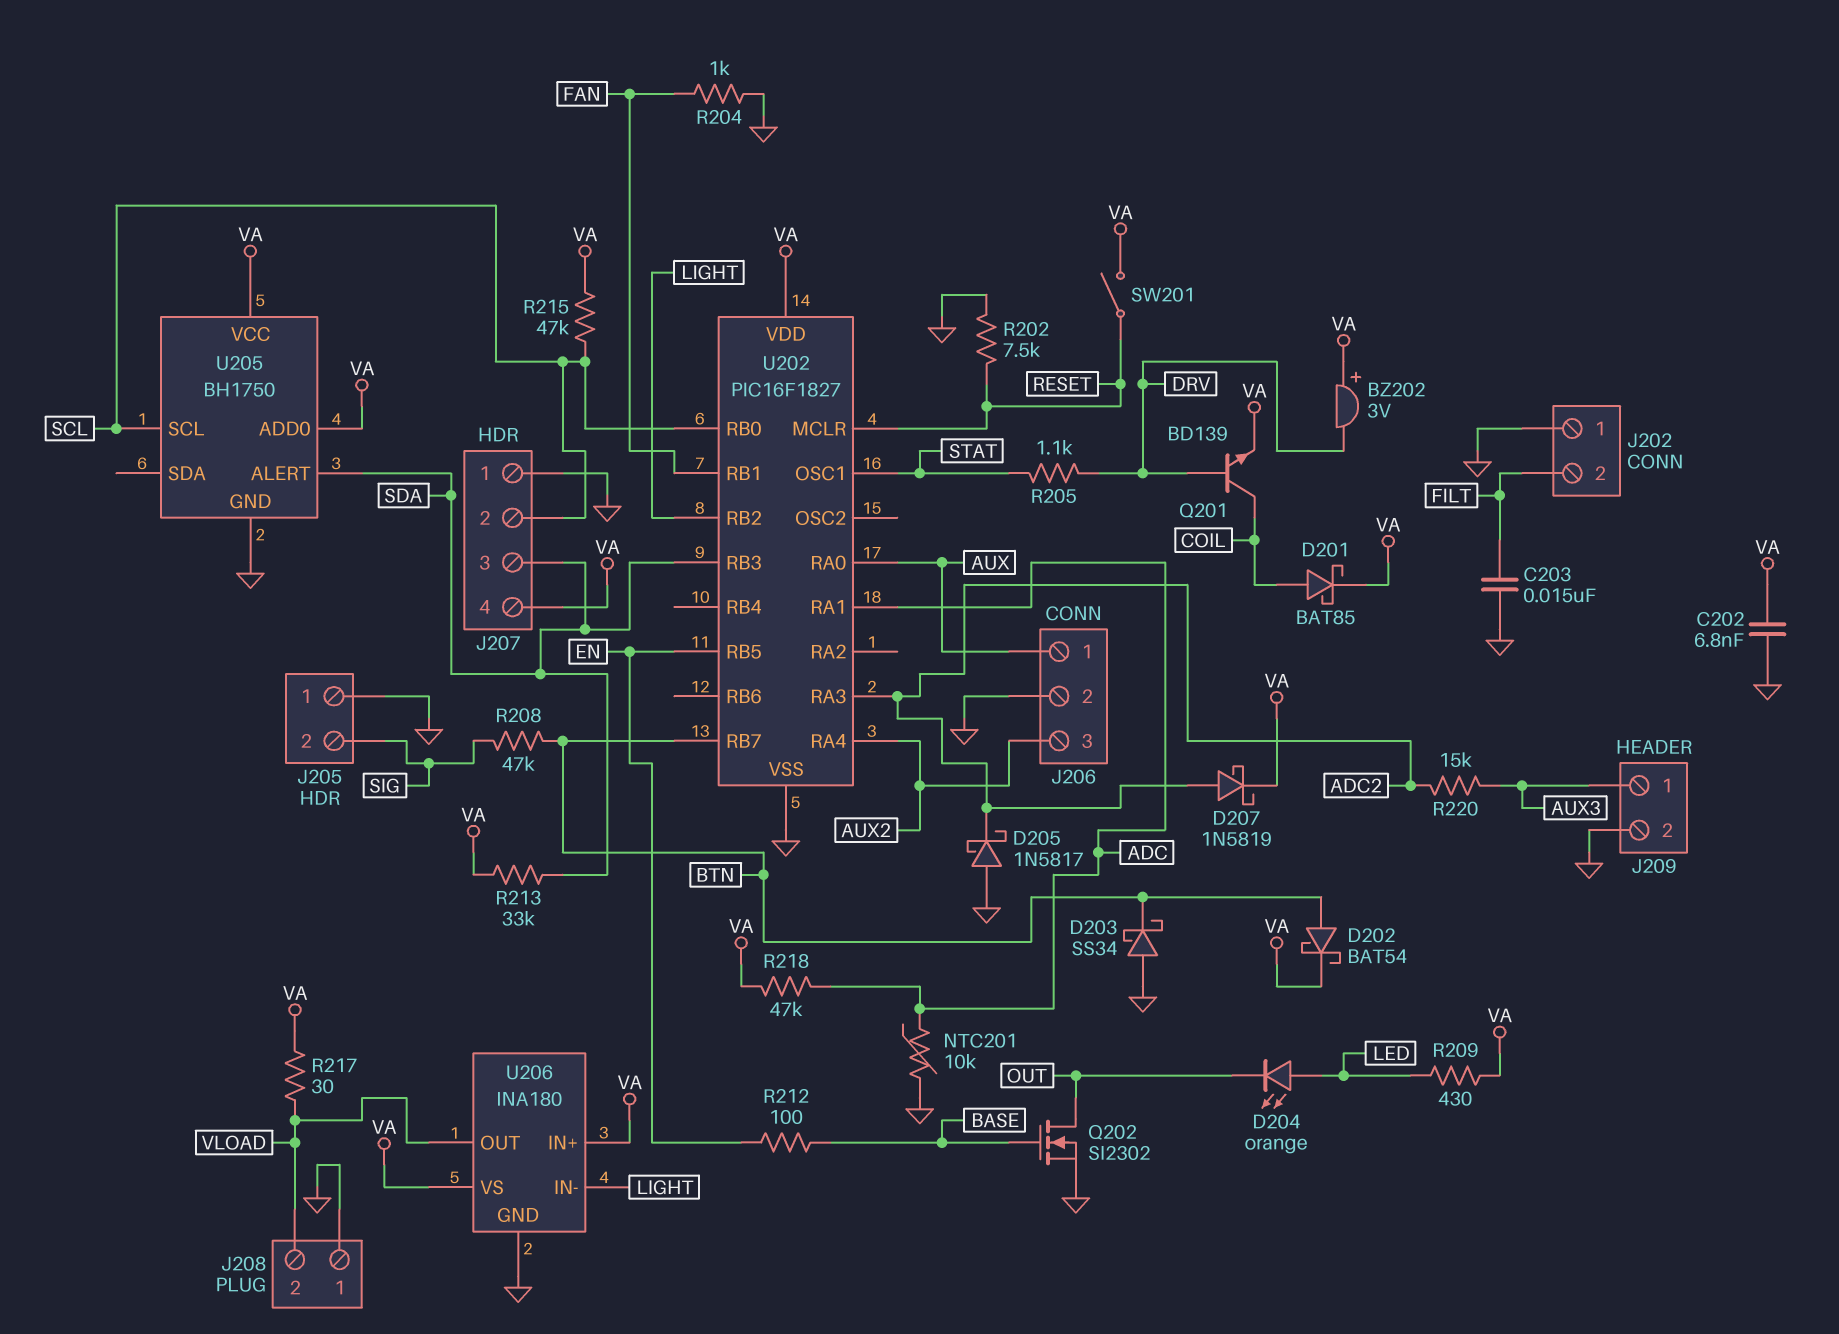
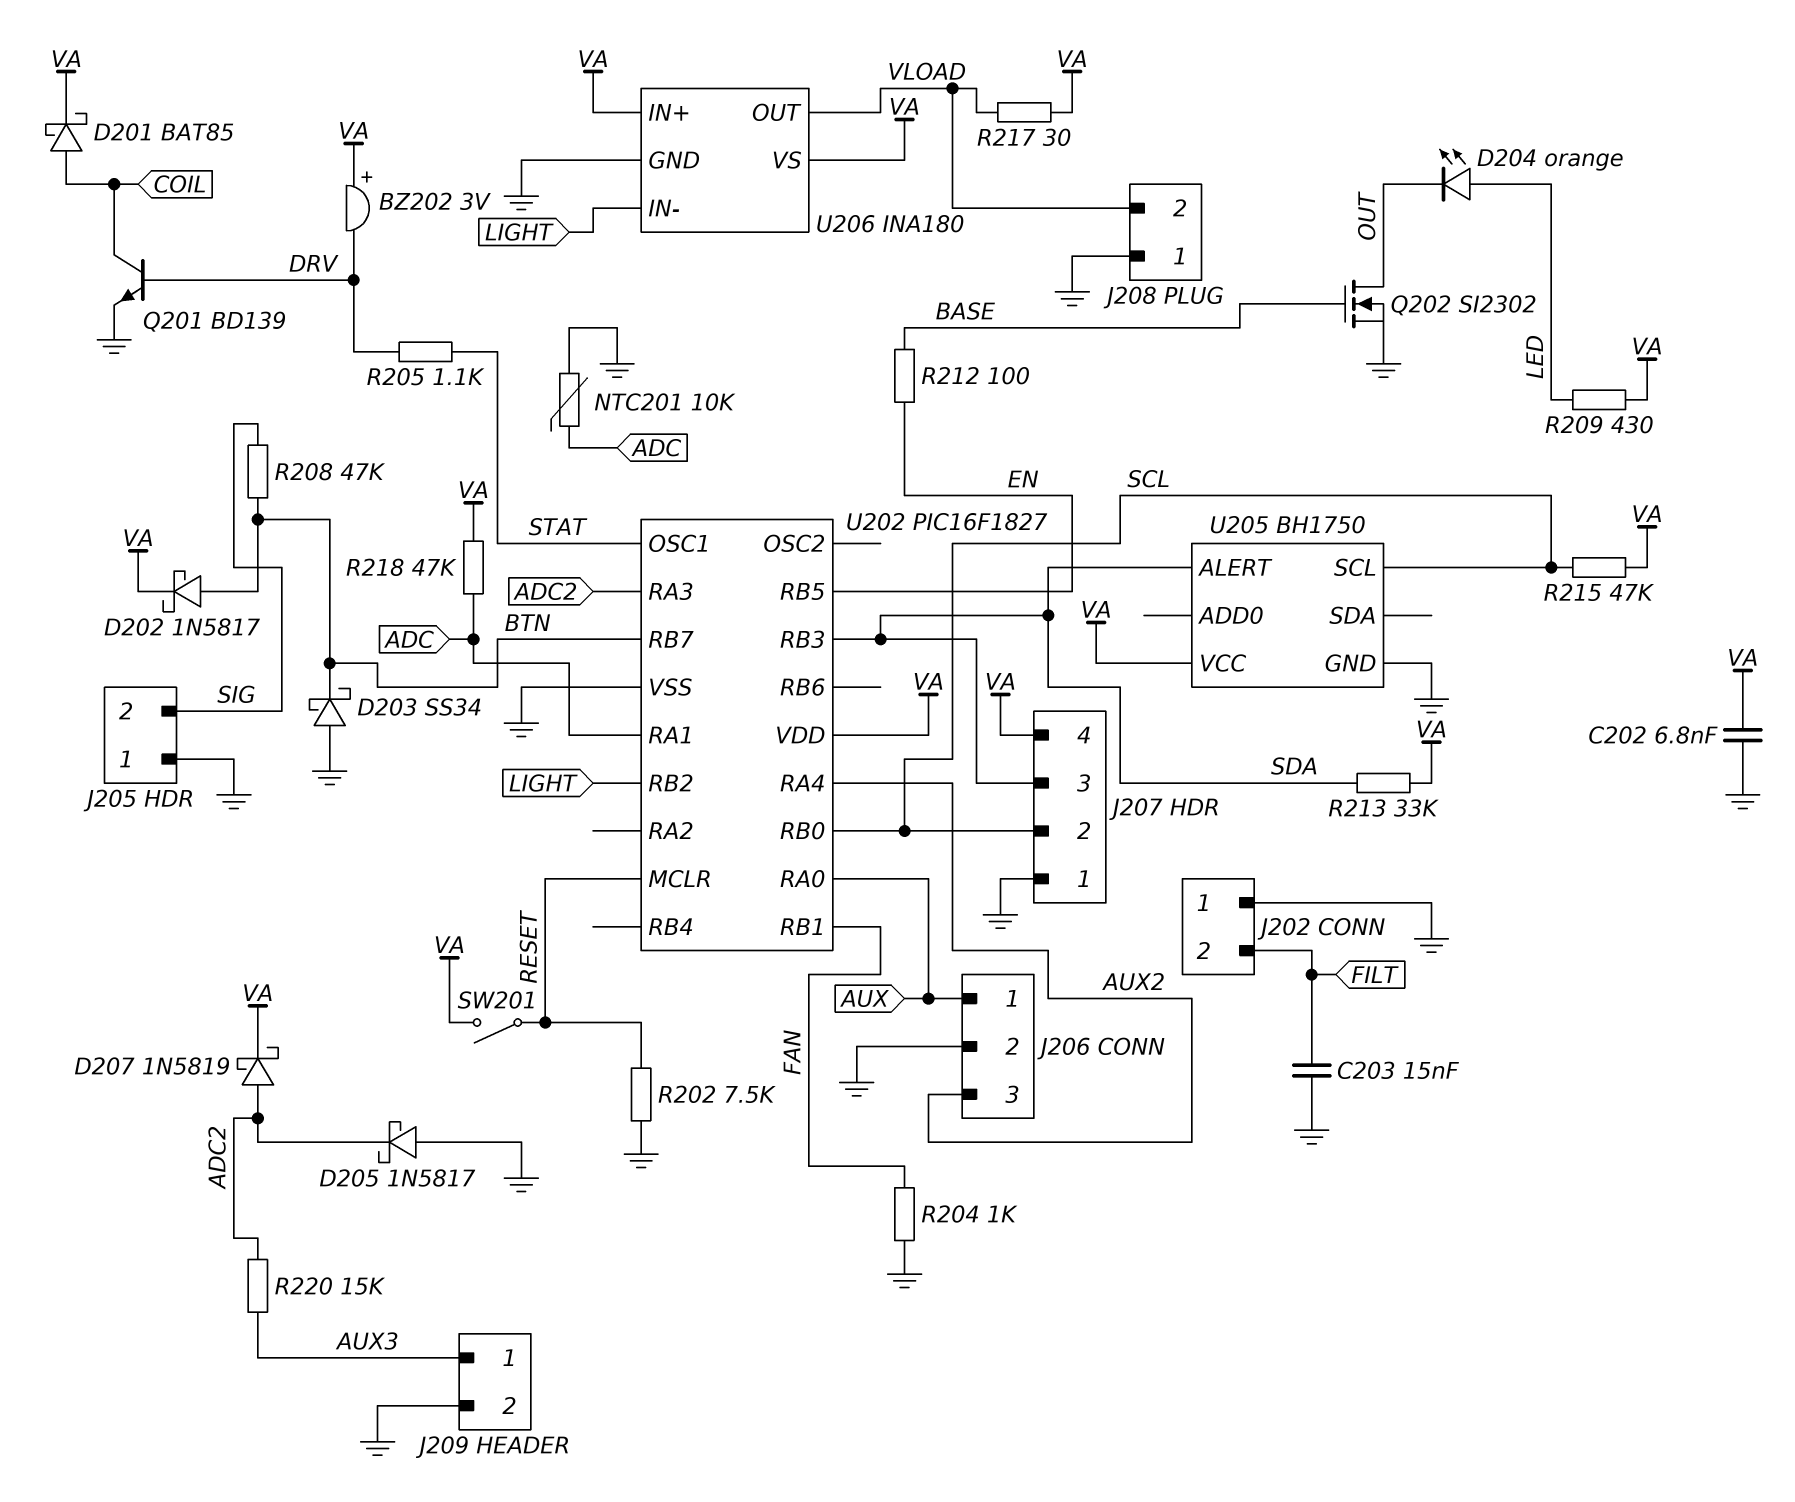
D202: schottky BAT54 (A BTN, K VA) -> schottky 1N5817 (A BTN, K VA)
Q201: NPN BD139 (B DRV, C COIL, E VA) -> NPN BD139 (B DRV, C COIL, E GND)
U205 pin ADD0: VA -> none

